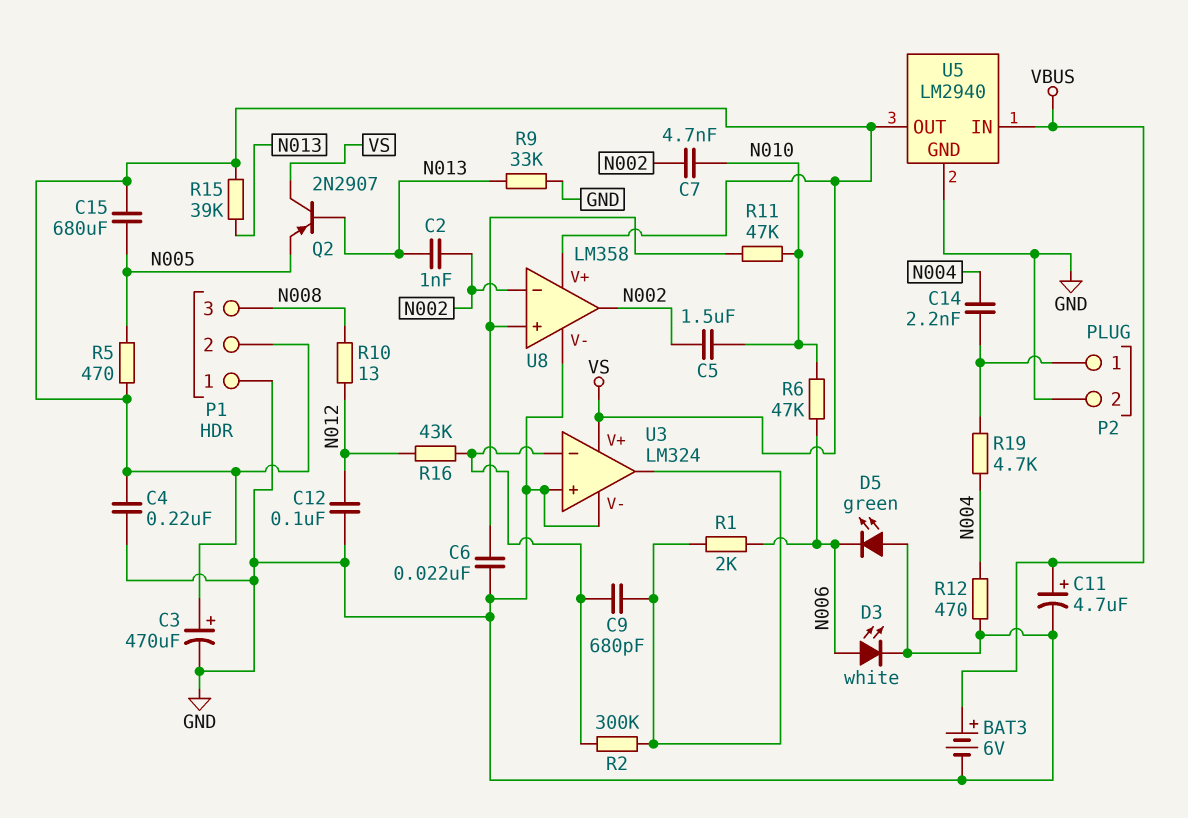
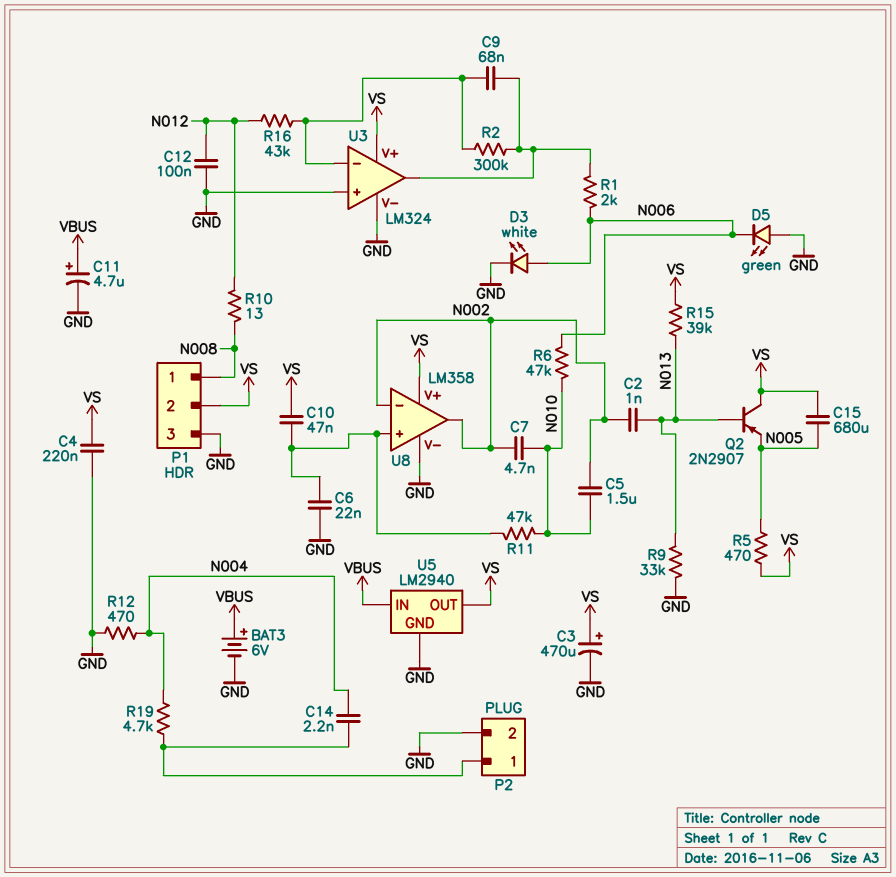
C9: 680pF (U3/in-, U3/out) -> 68nF (U3/in-, U3/out)
C10: none -> 47nF (U8/in+, VS)
P1 pin 1: GND -> N008
P1 pin 3: N008 -> GND

